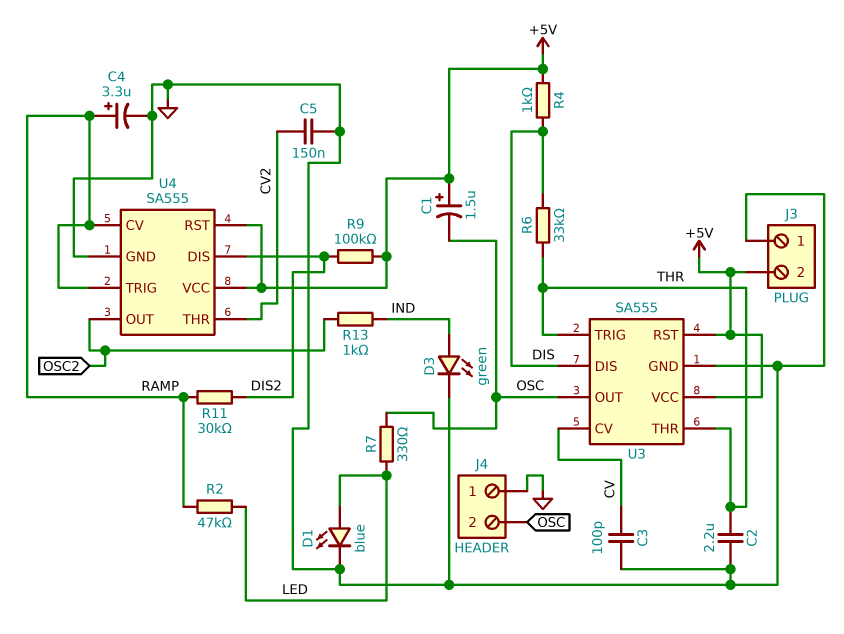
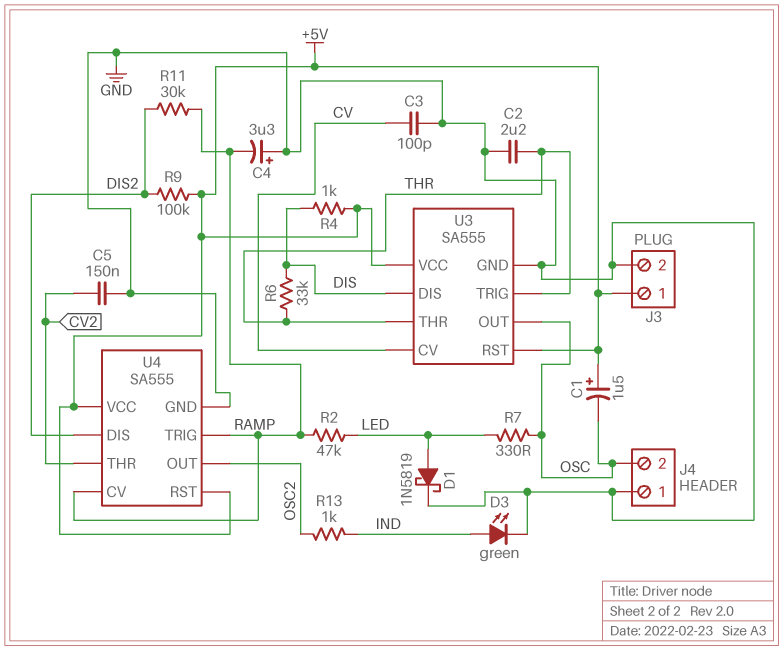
C4: 3.3uF (plus RAMP, minus GND) -> 3.3uF (plus GND, minus RAMP)
D1: LED blue (A LED, K GND) -> schottky 1N5819 (A LED, K GND)
J3 pin 1: GND -> +5V
J3 pin 2: +5V -> GND

